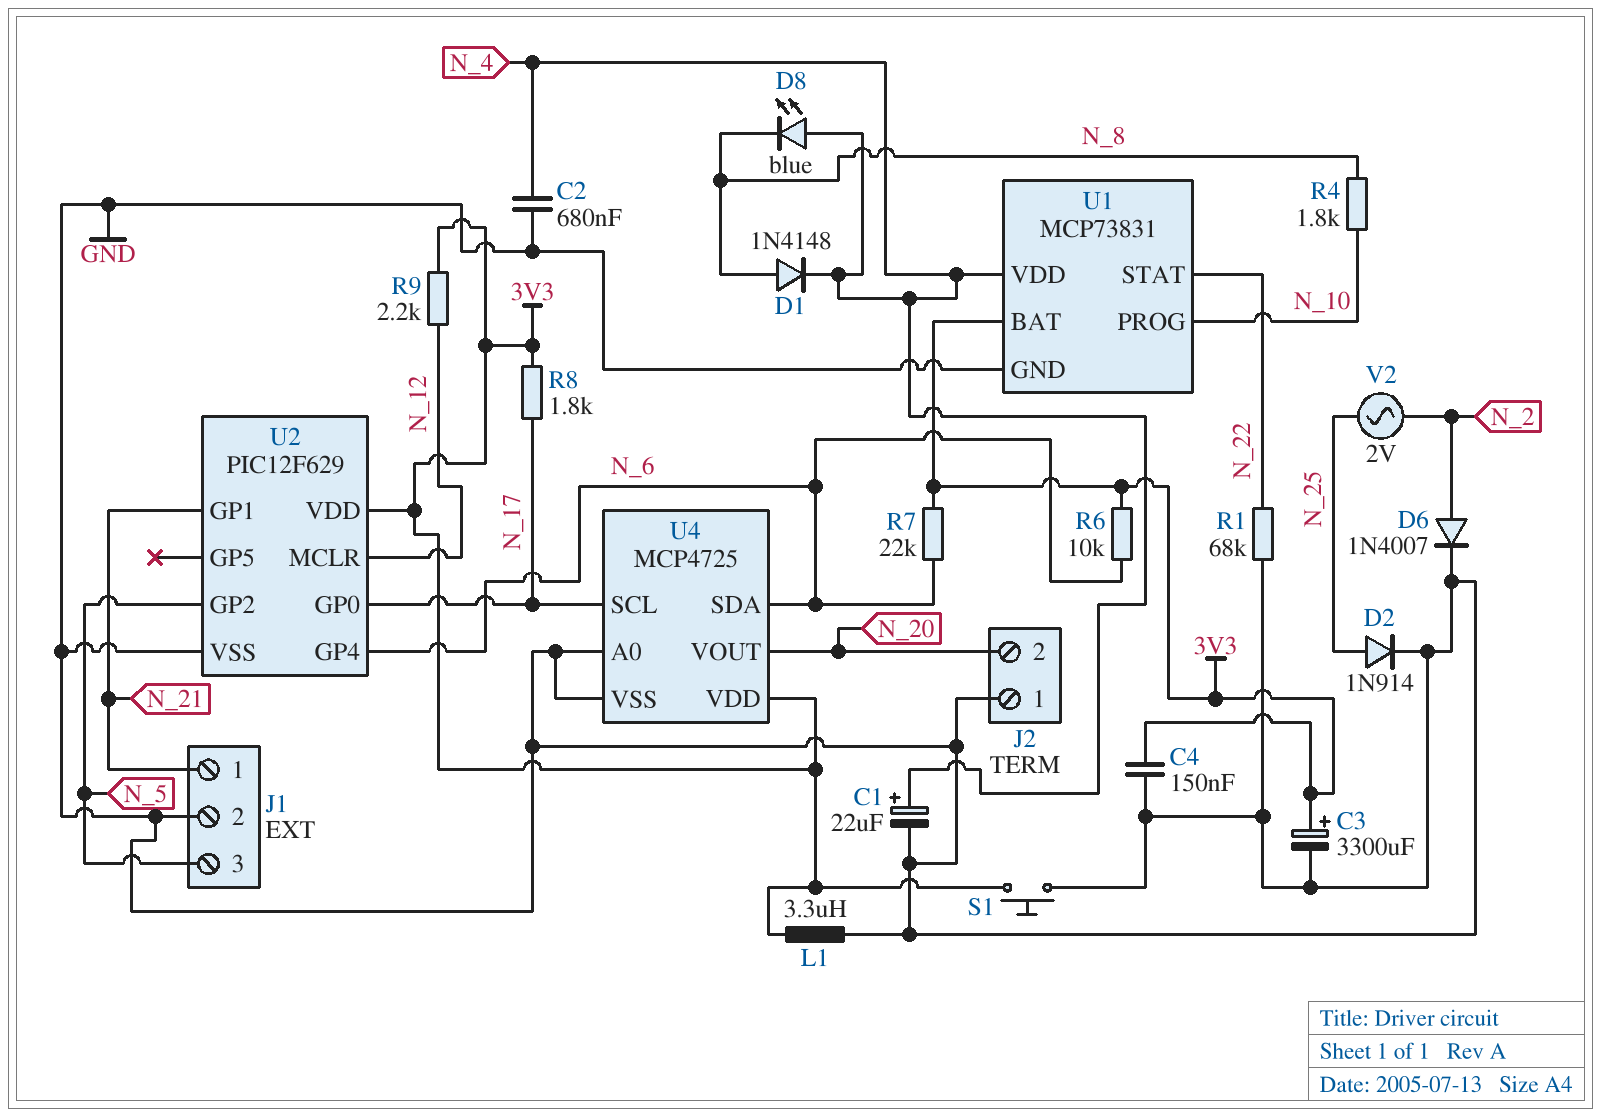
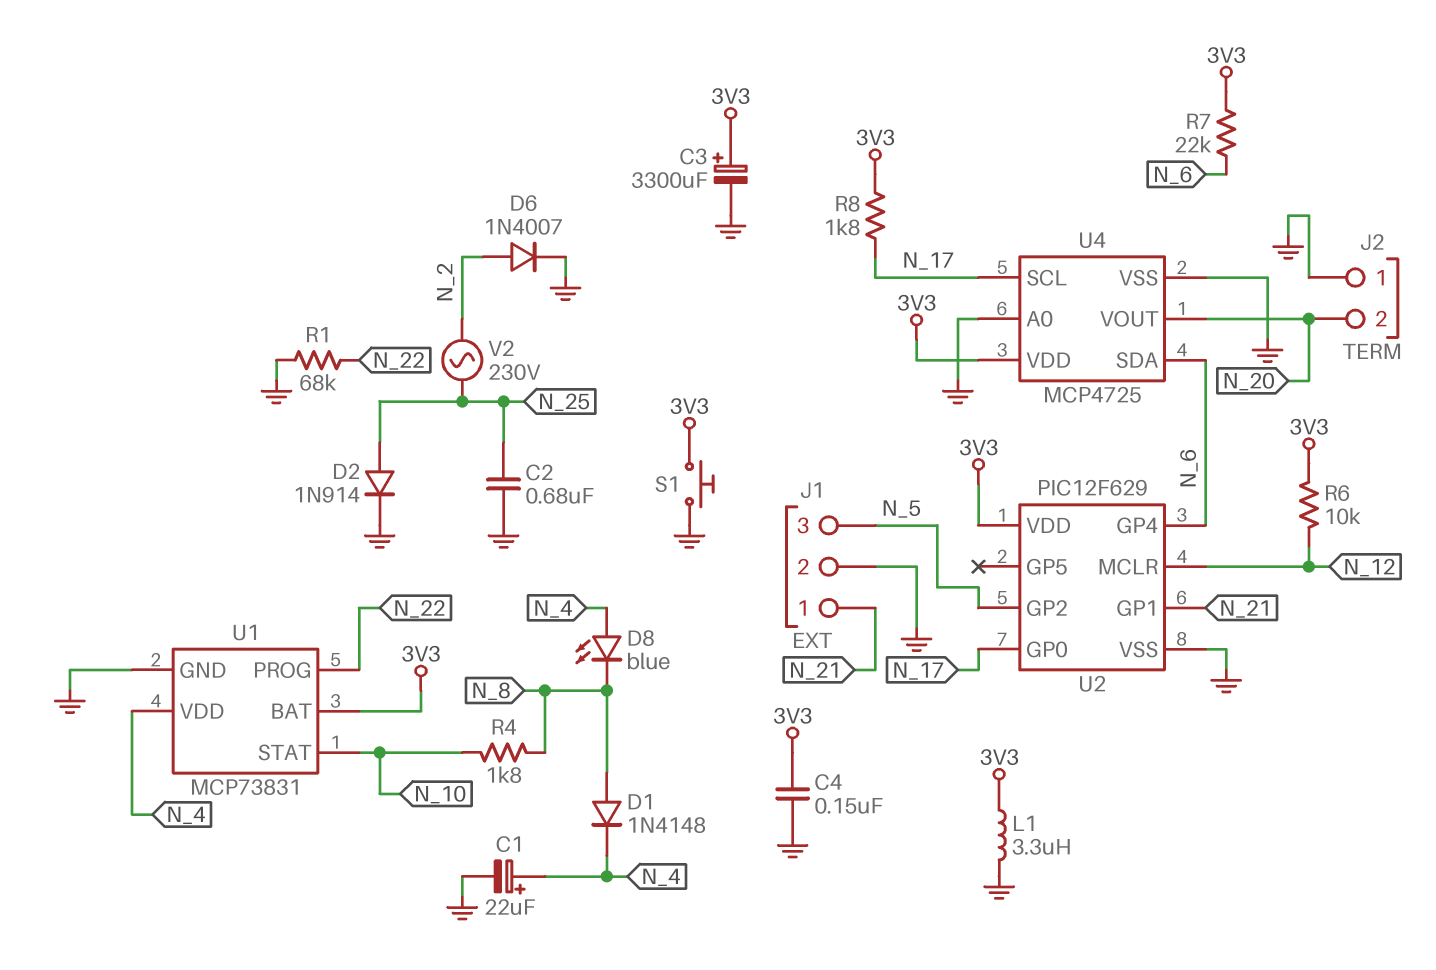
C2: 680nF (GND, N_4) -> 680nF (GND, N_25)
R6: 10k (3V3, N_6) -> 10k (3V3, N_12)
R9: 2.2k (3V3, N_12) -> none
U1 pin PROG: N_10 -> N_22
U1 pin STAT: N_22 -> N_10
V2: AC 2V (N_2, N_25) -> AC 230V (N_2, N_25)

